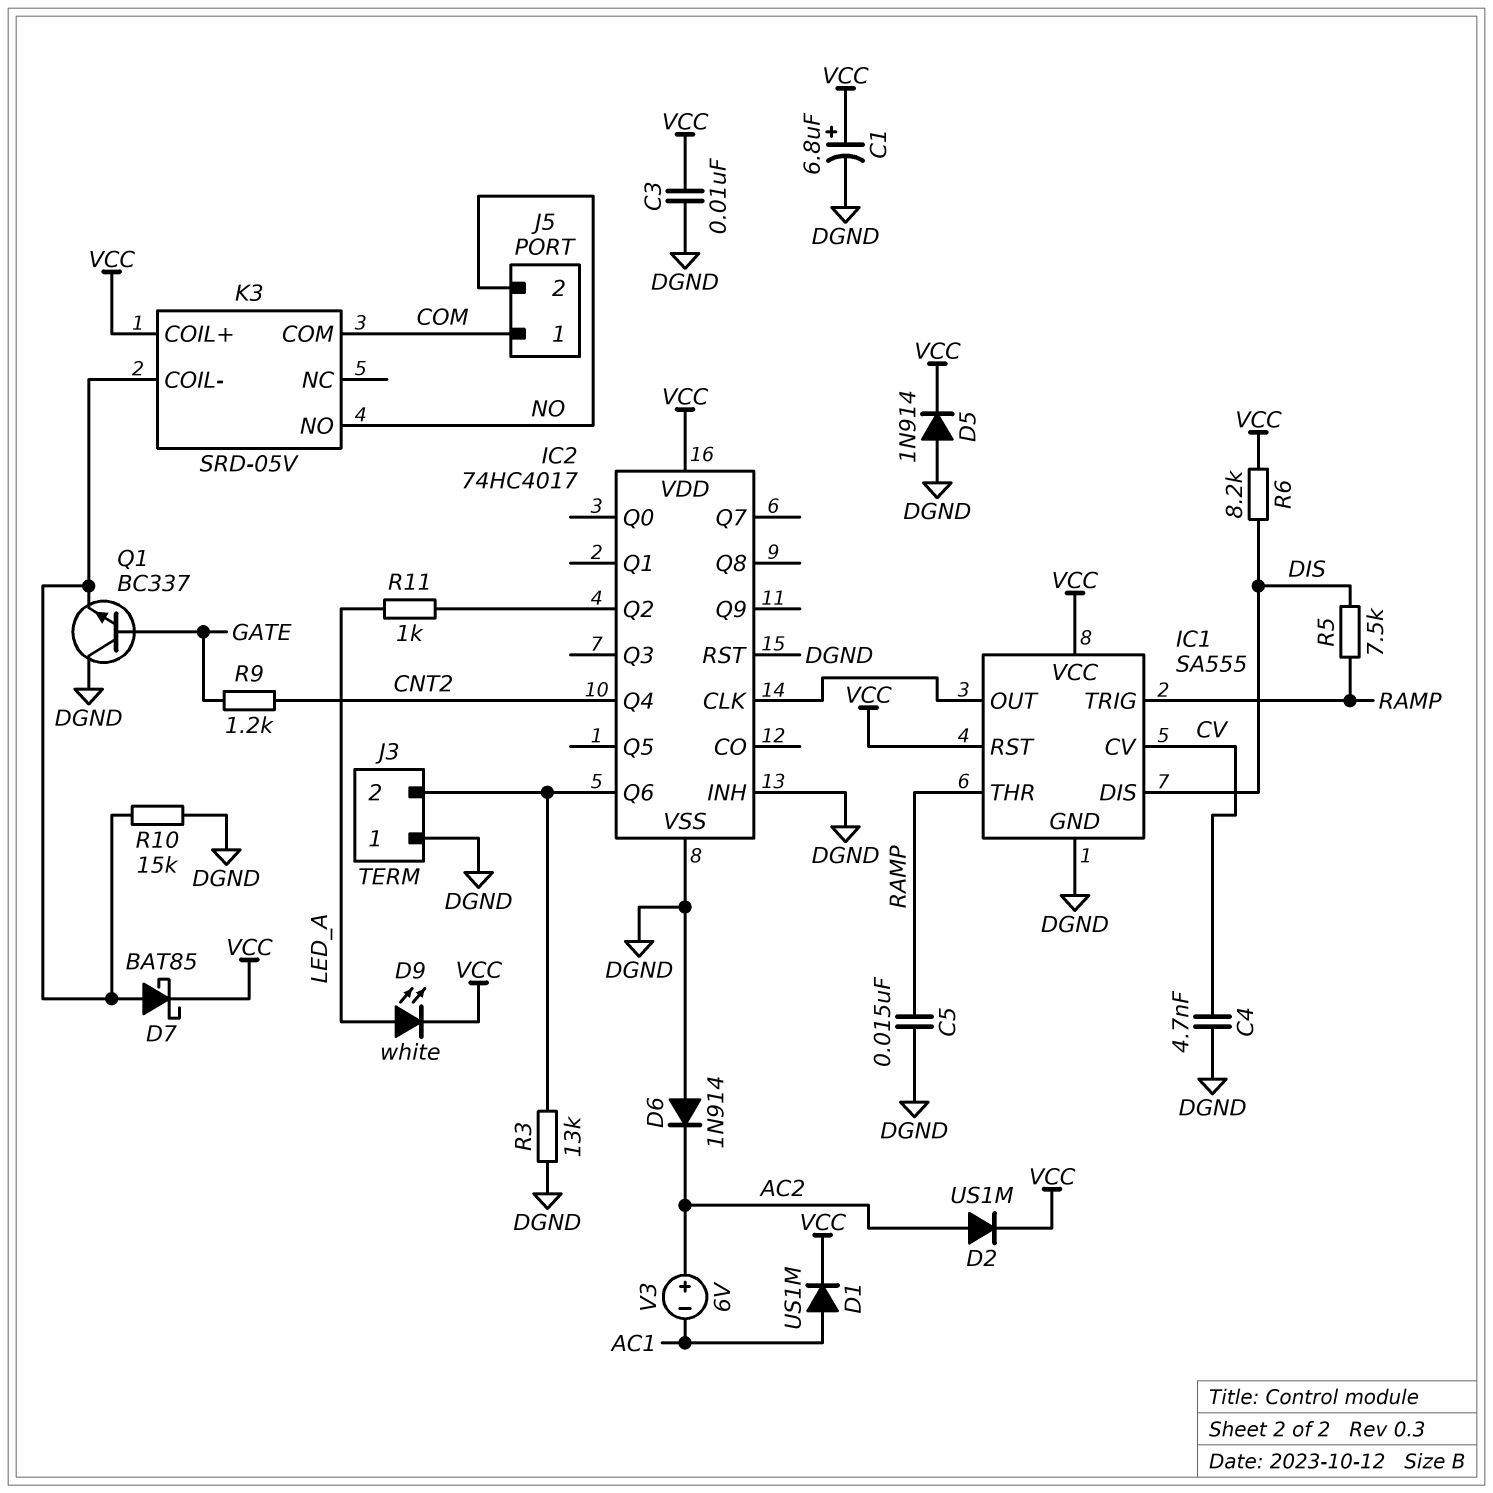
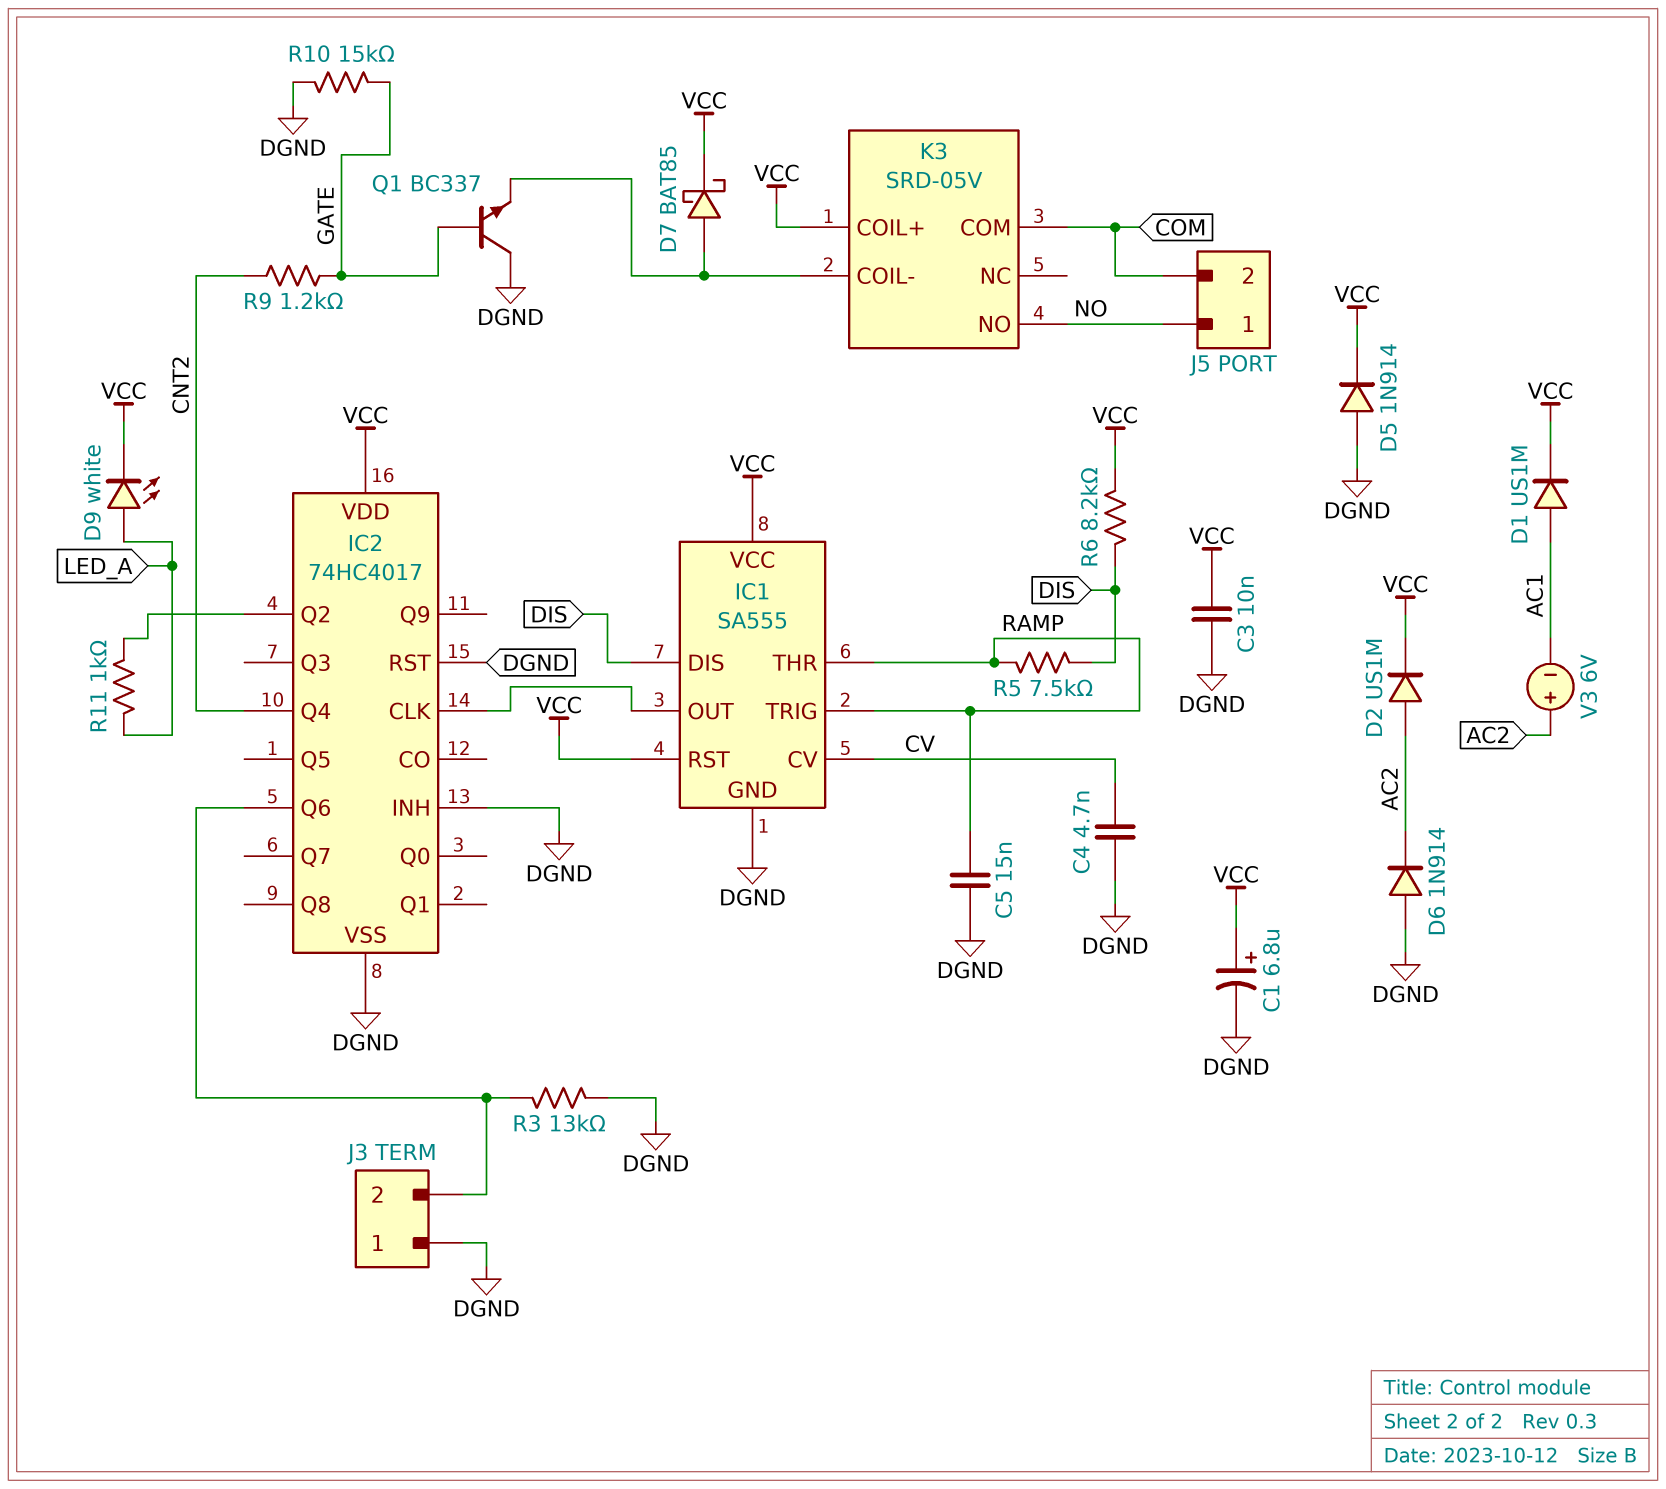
J5 pin 1: COM -> NO
J5 pin 2: NO -> COM
R10: 15k (DGND, K3/COIL-) -> 15k (DGND, GATE)

